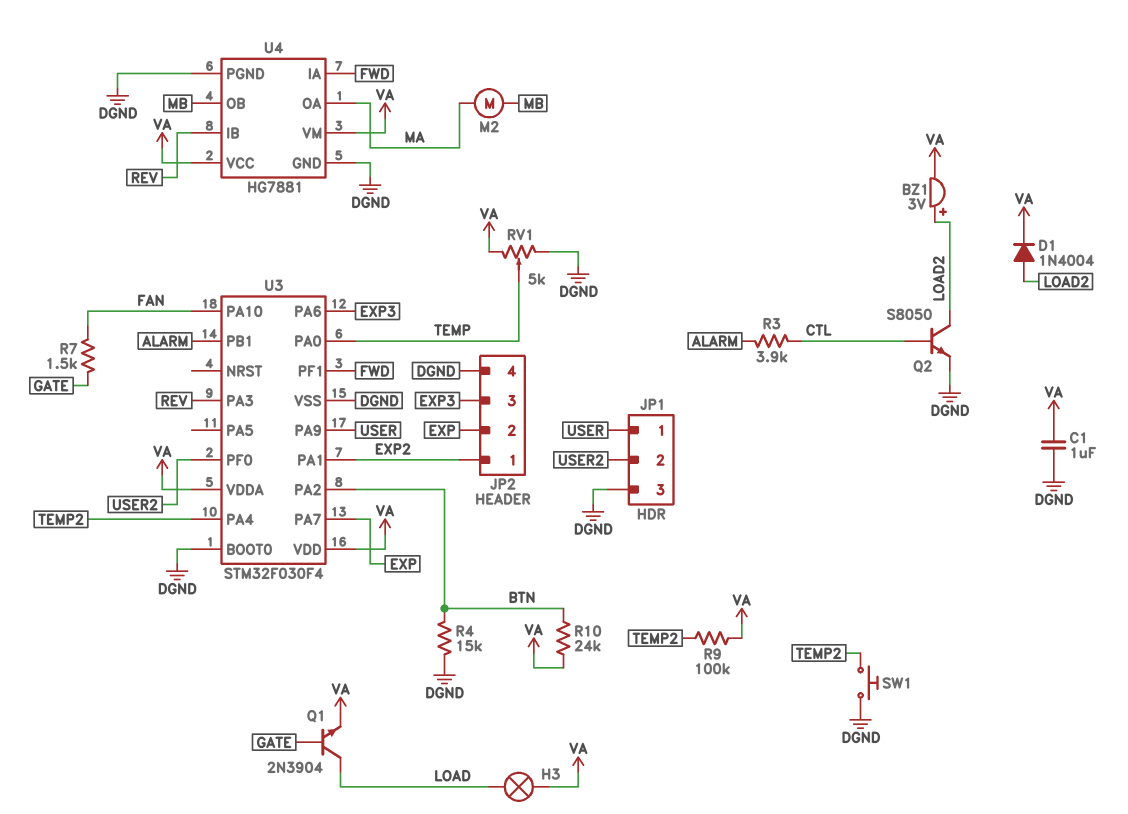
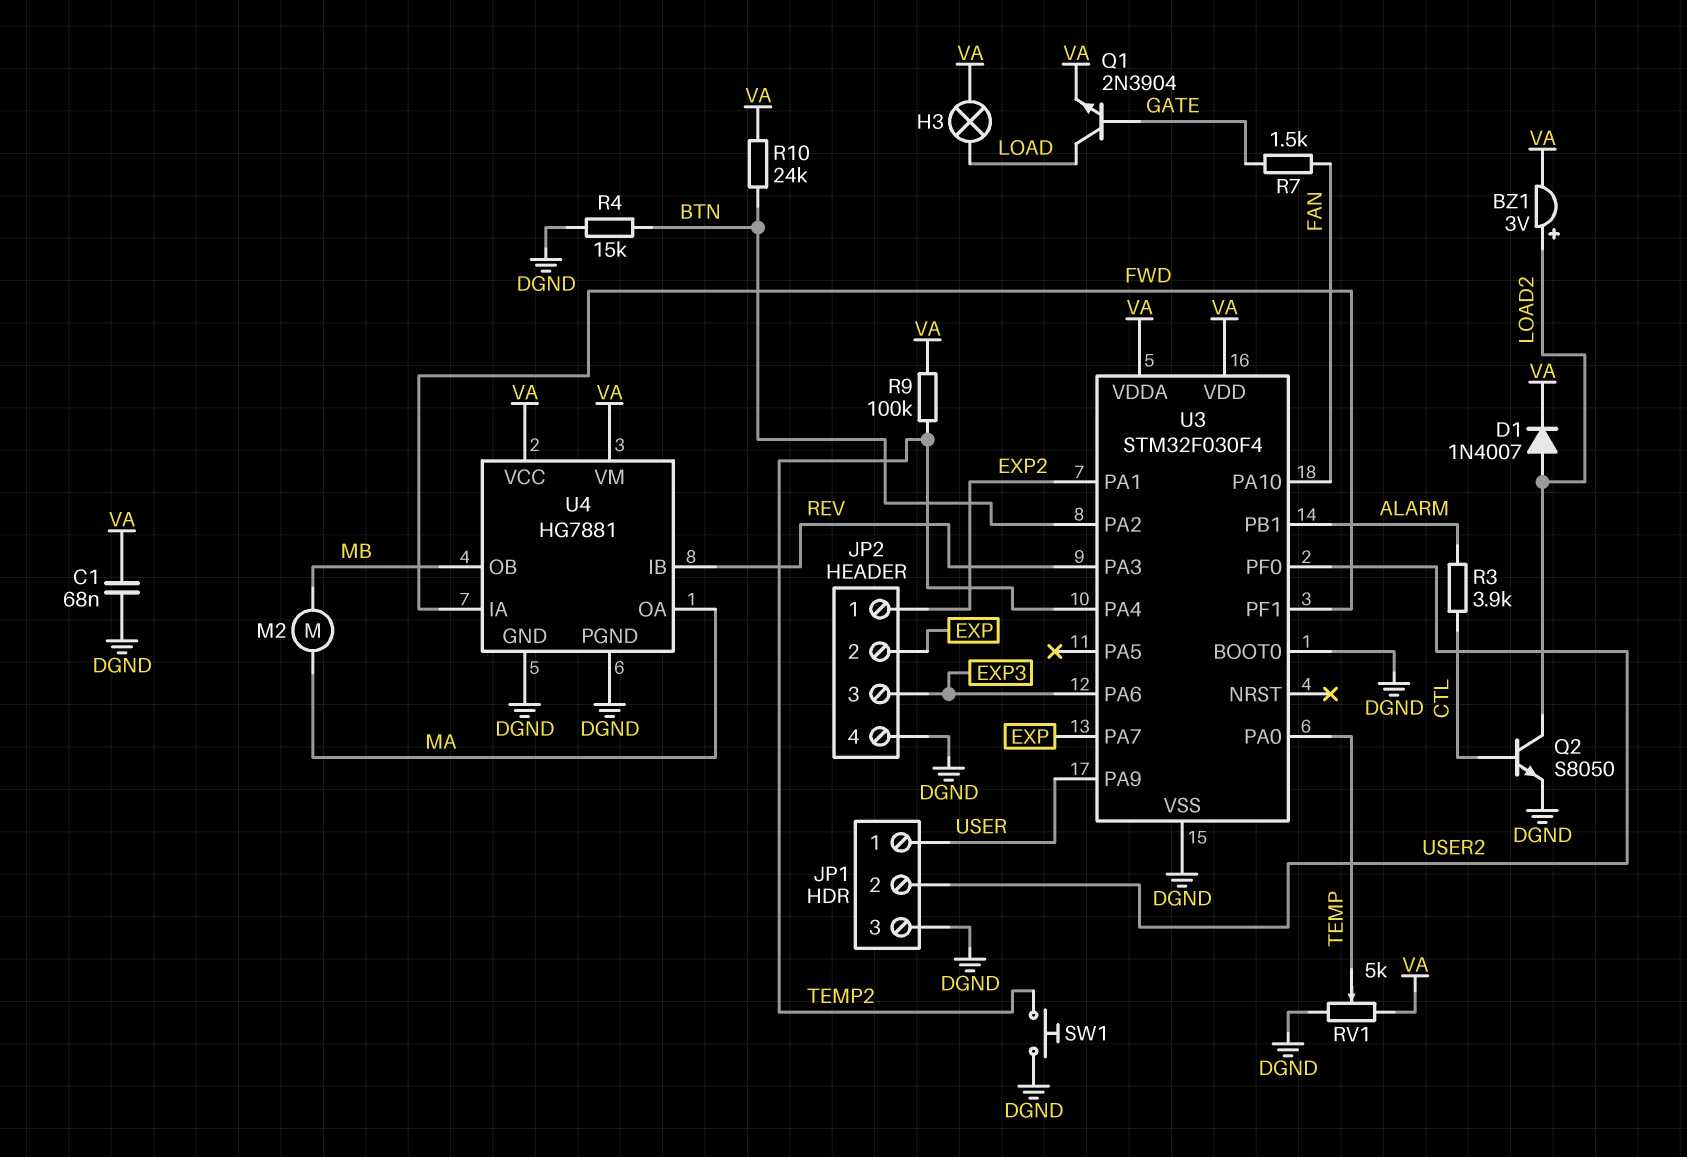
C1: 1uF (DGND, VA) -> 68nF (DGND, VA)
D1: diode 1N4004 (A LOAD2, K VA) -> diode 1N4007 (A LOAD2, K VA)

